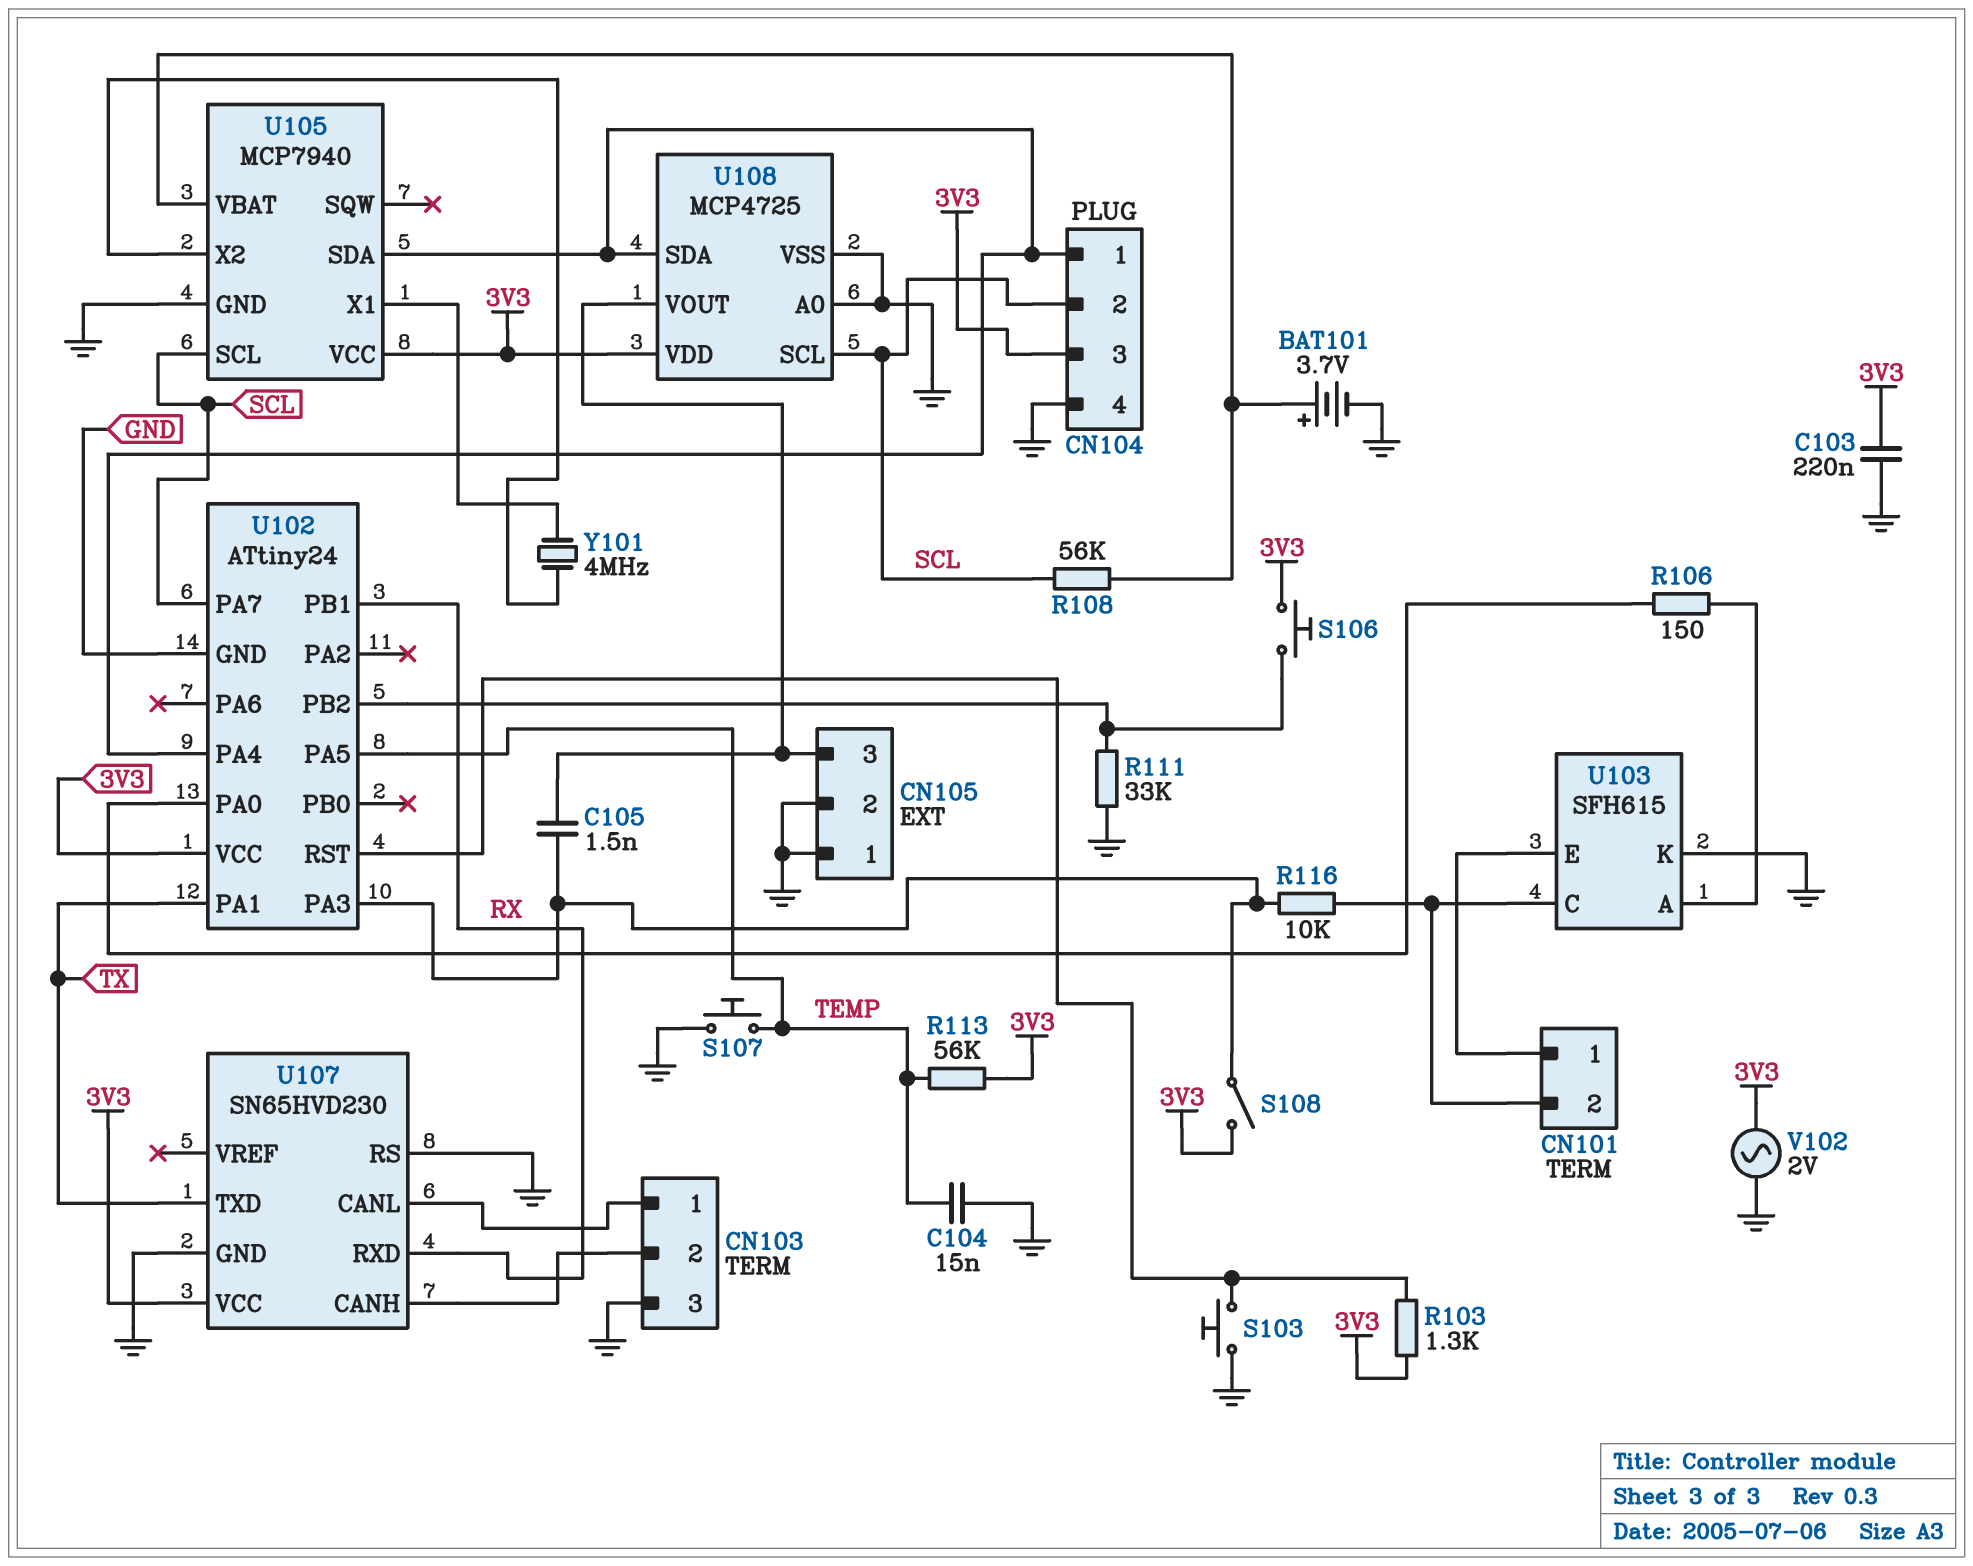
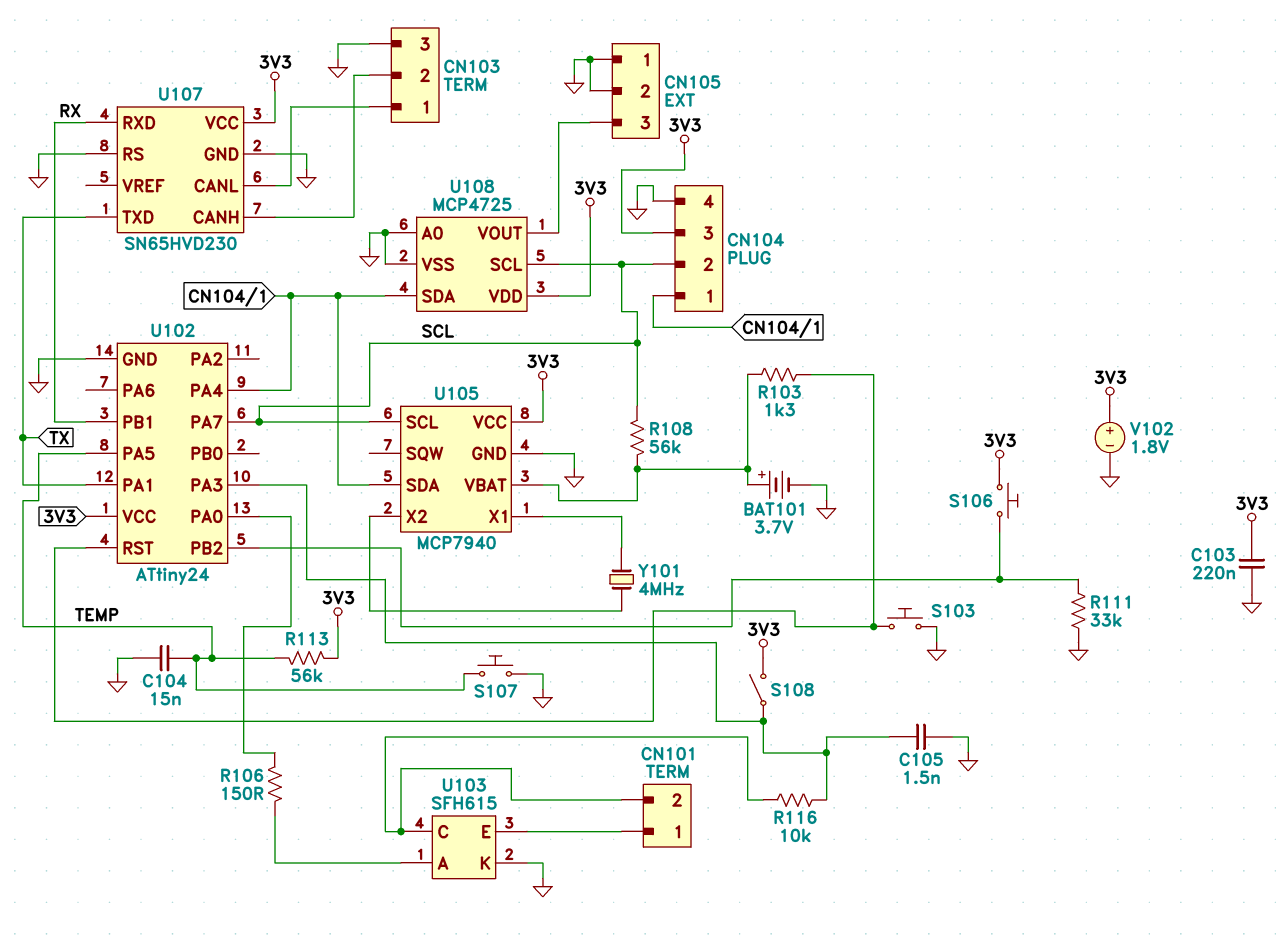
C105: 1.5nF (CN105/3, U102/PA3) -> 1.5nF (GND, U102/PA3)
R103: 1.3k (3V3, U102/RST) -> 1.3k (U102/RST, U105/VBAT)
V102: AC 2V (3V3, GND) -> 1.8V (plus 3V3, minus GND)

